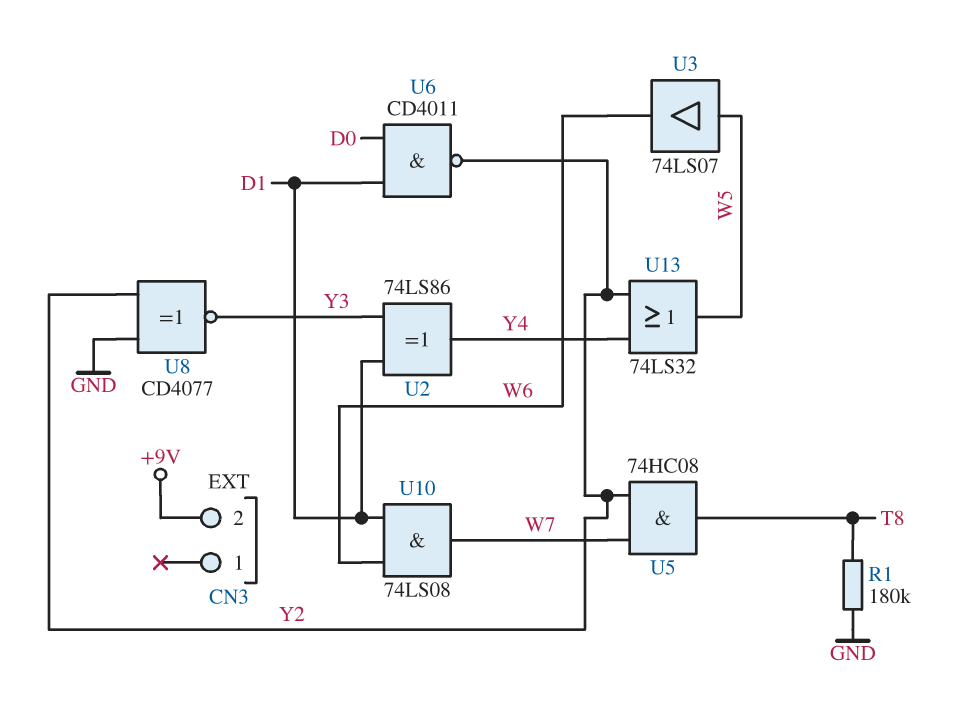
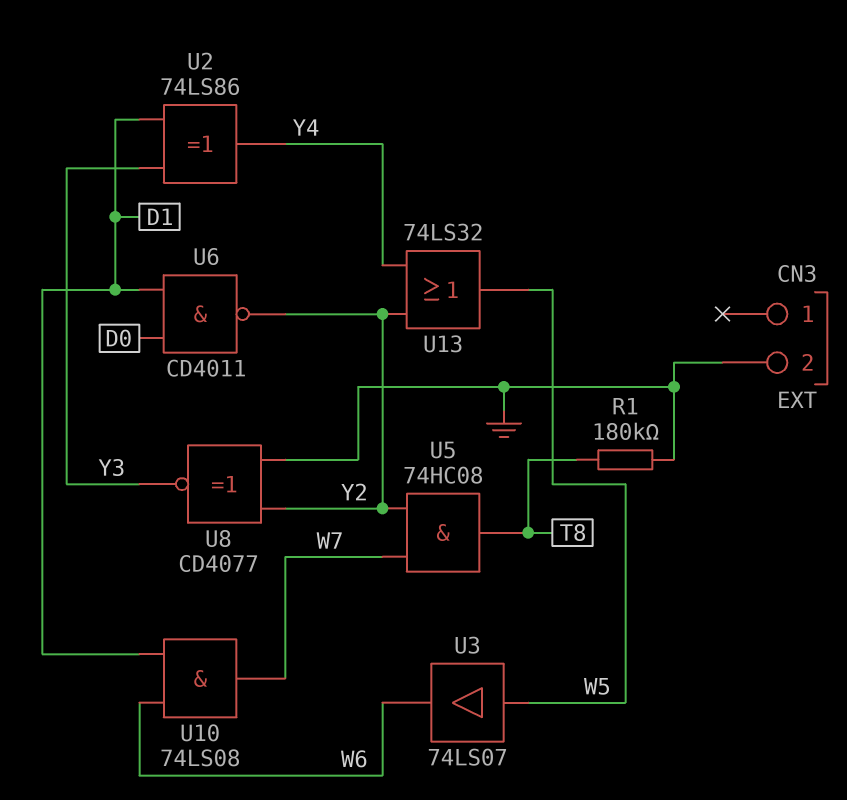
CN3 pin 2: +9V -> GND

